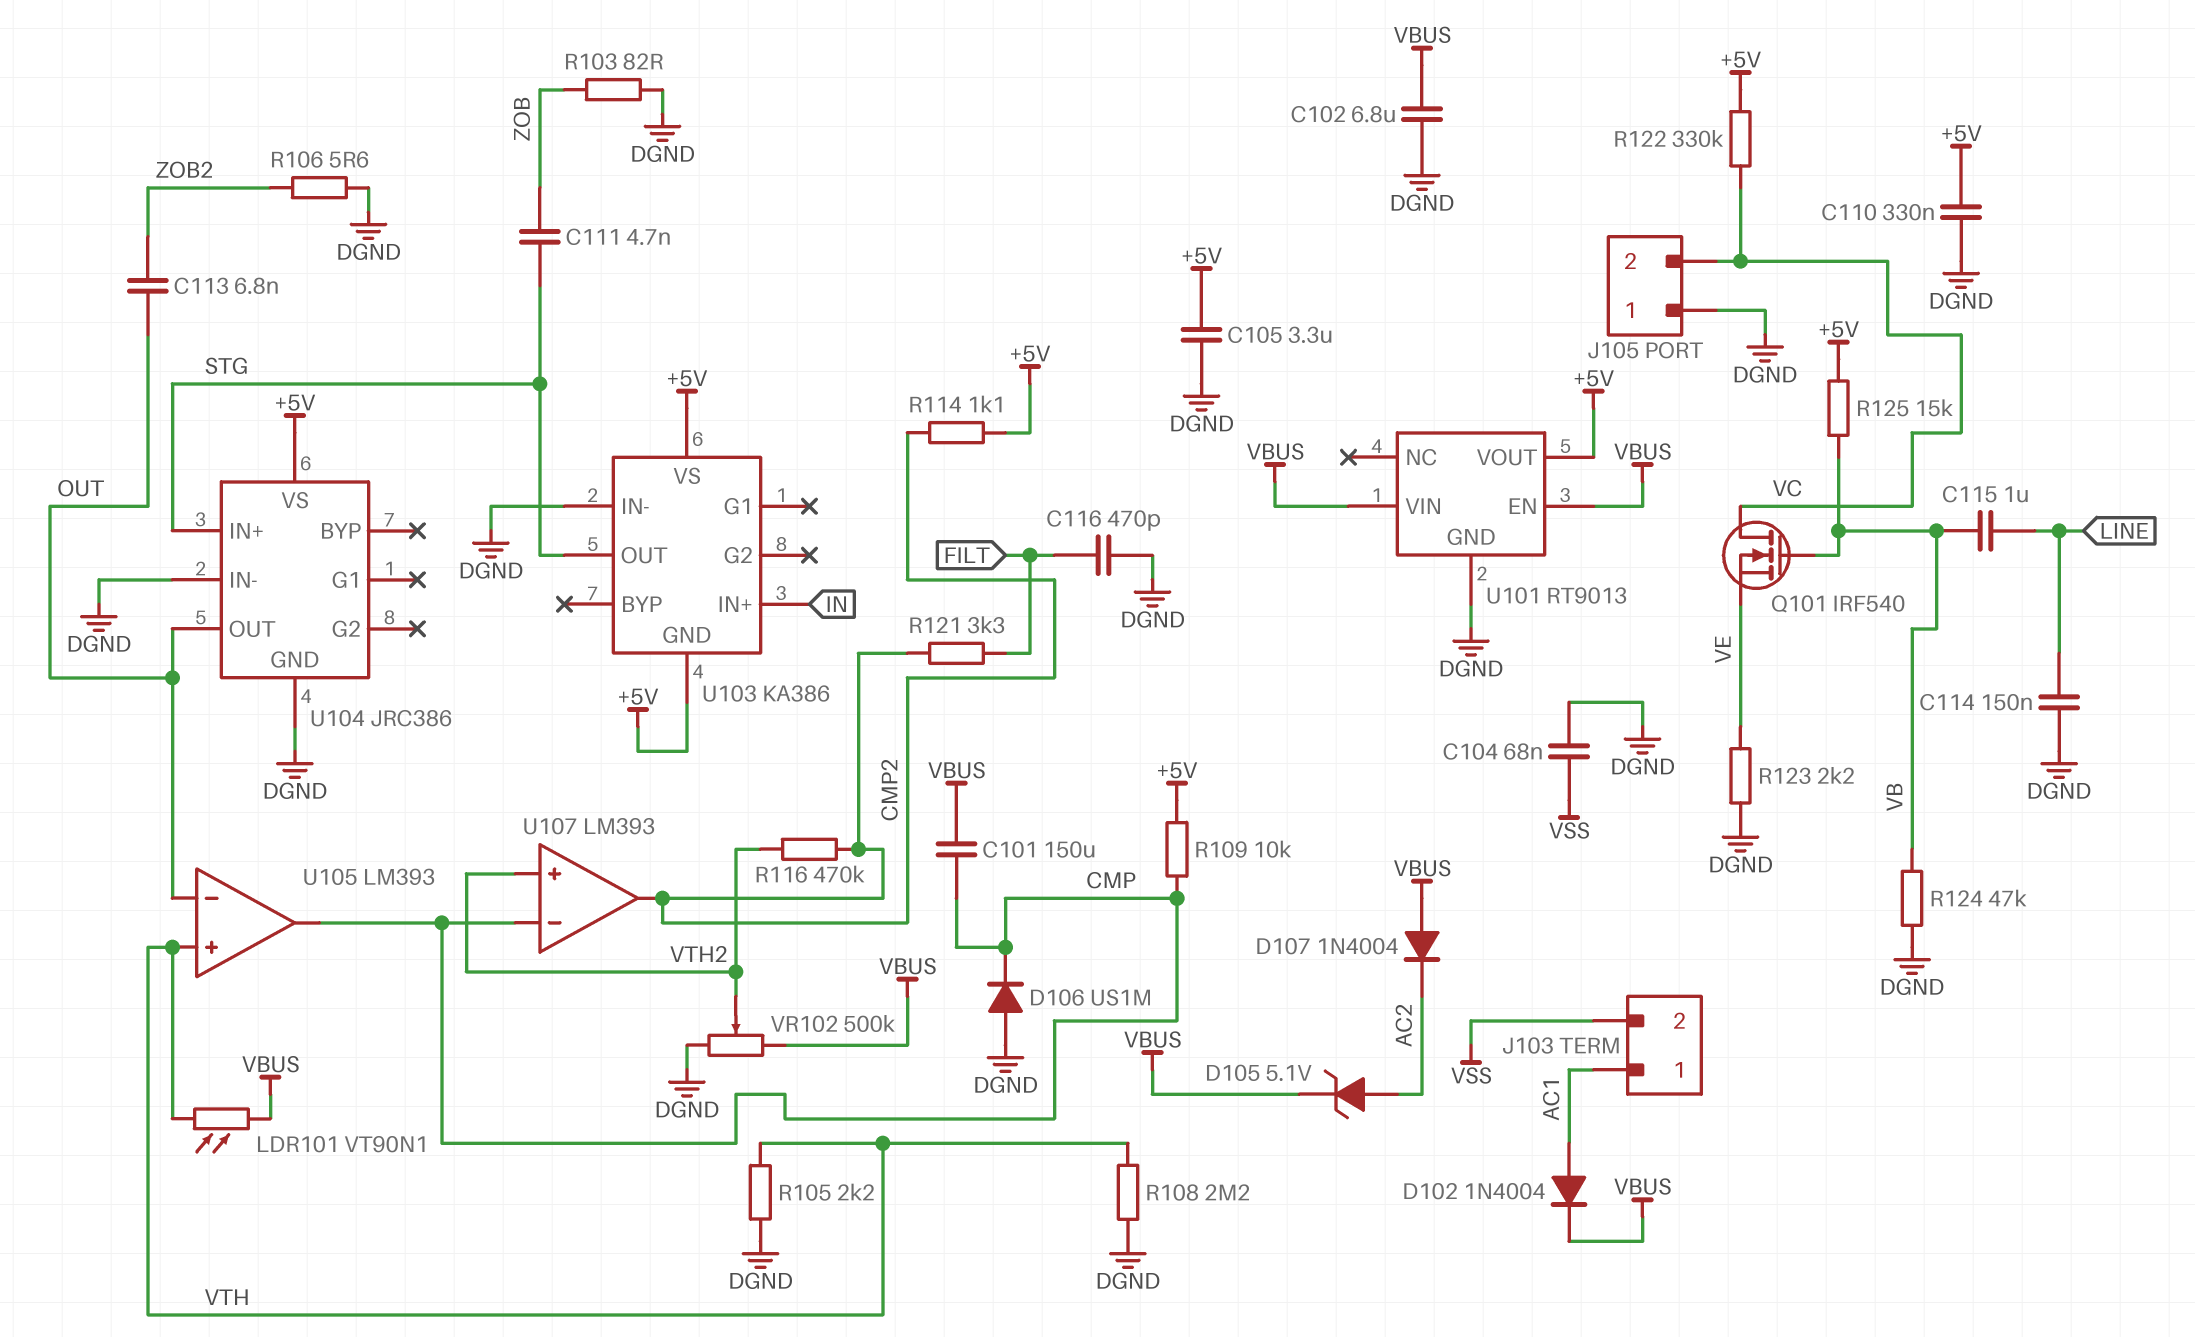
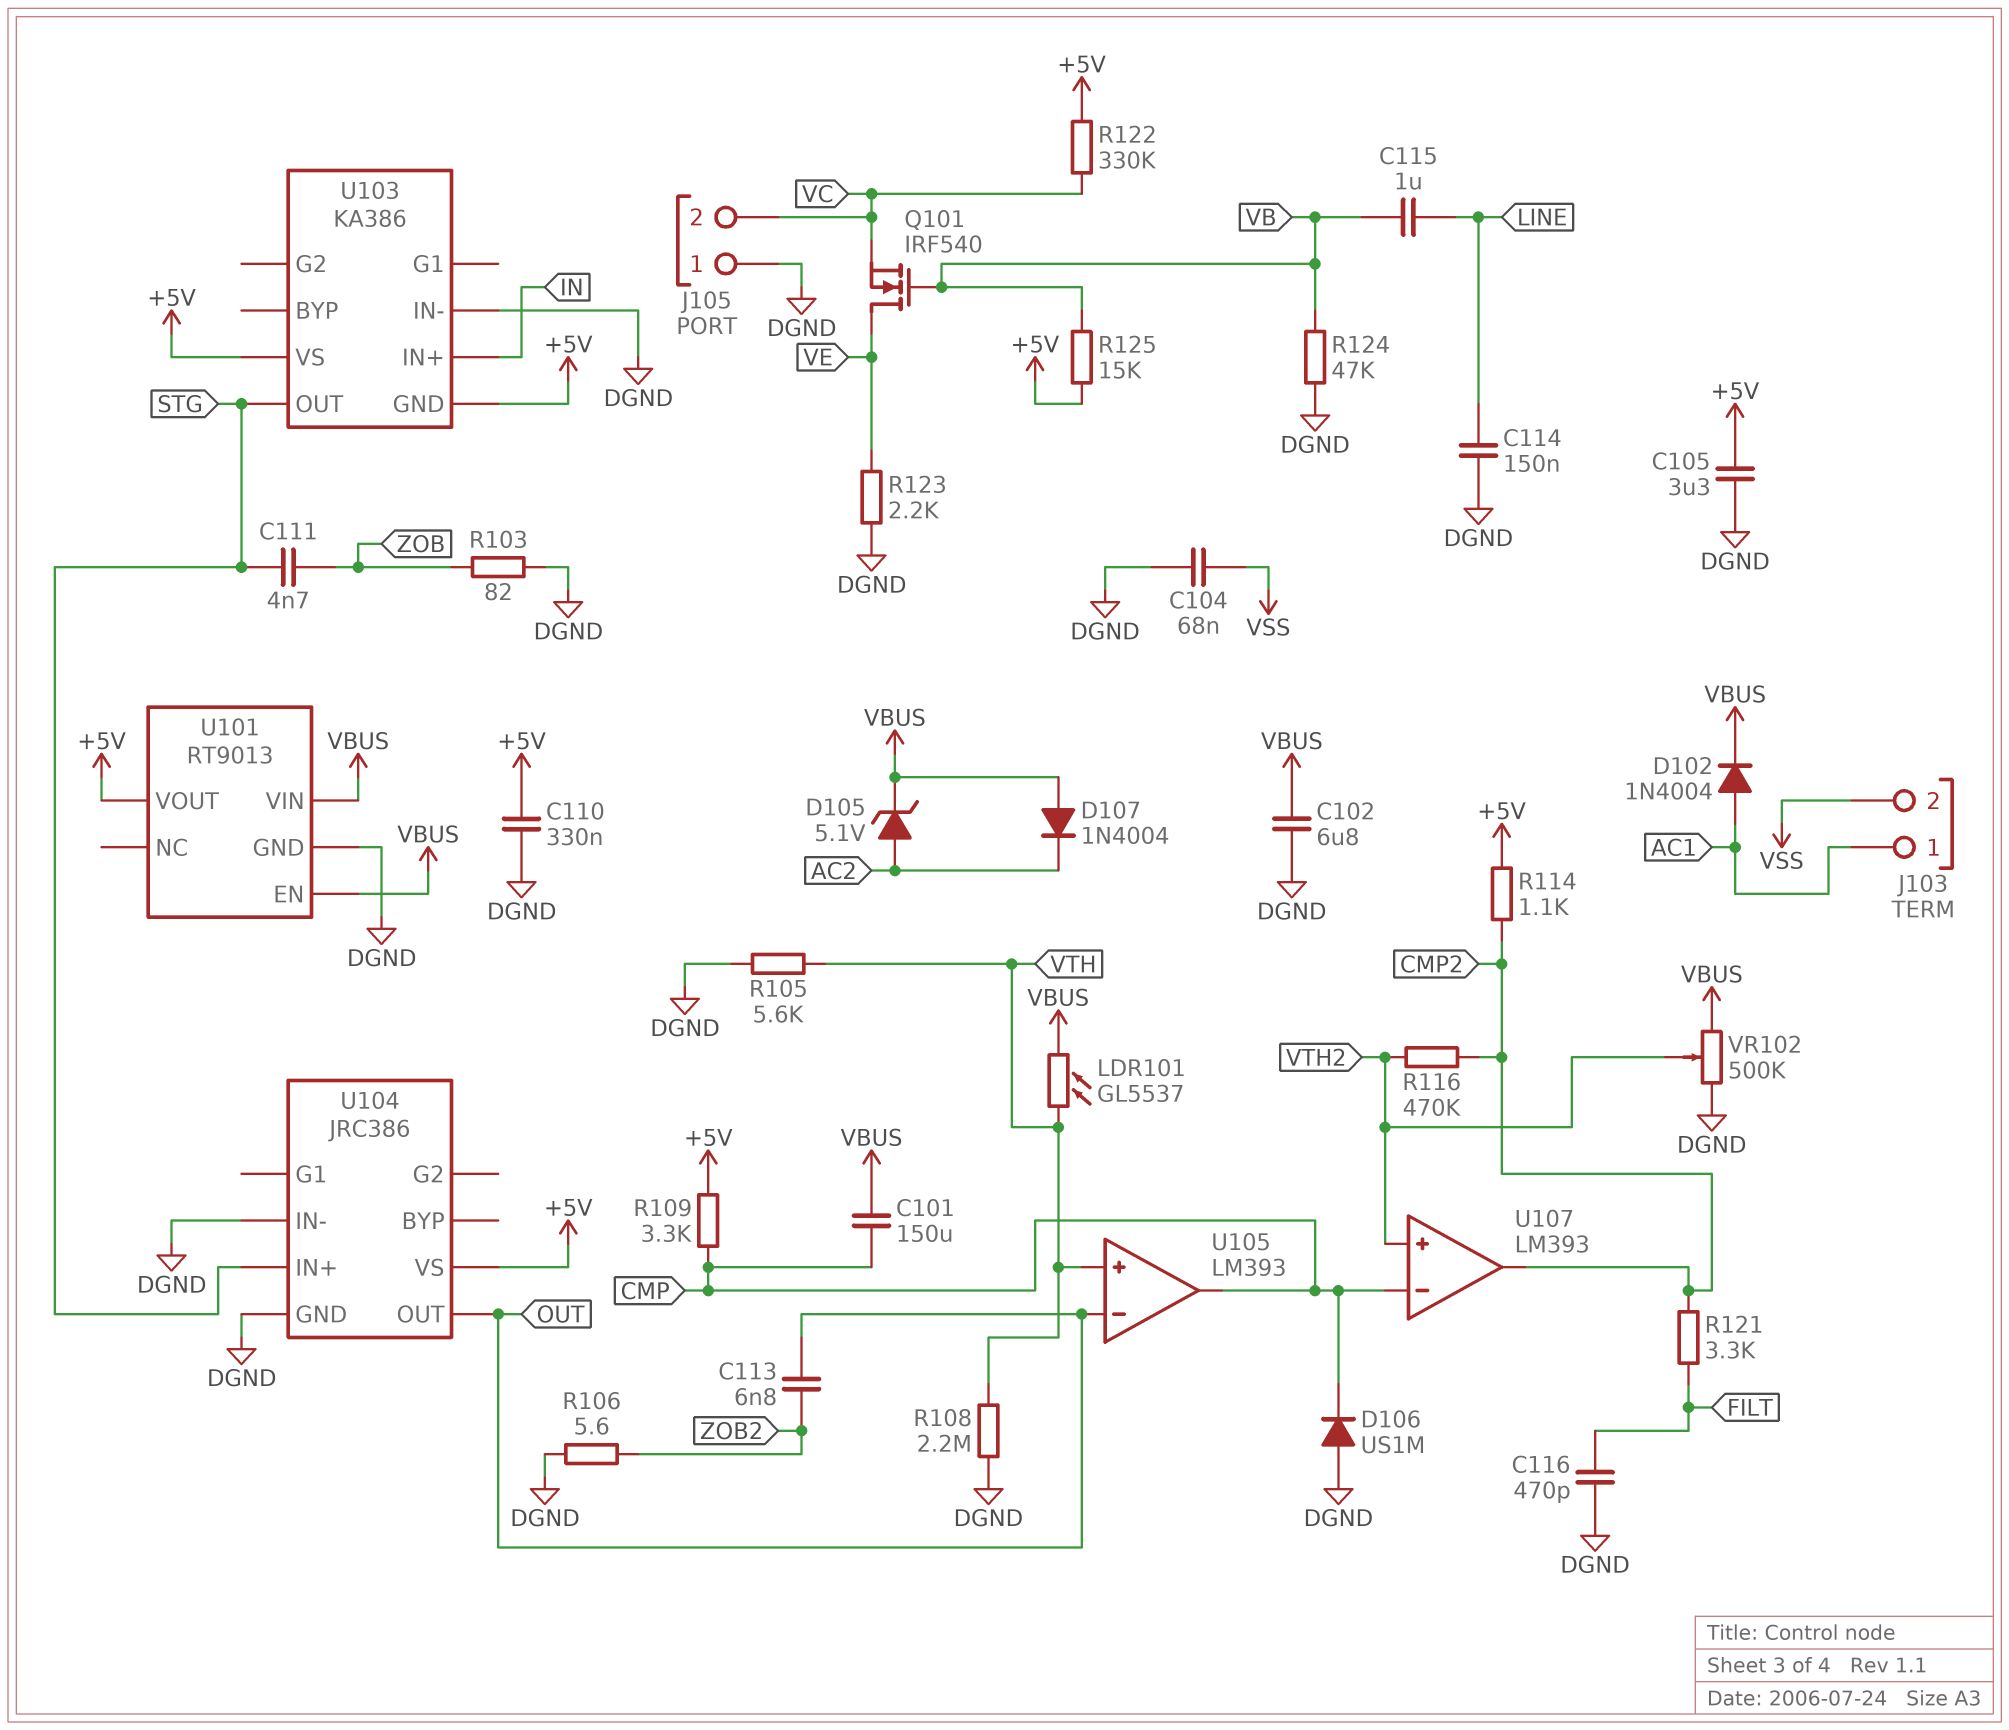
LDR101: VT90N1 (VBUS, VTH) -> GL5537 (VBUS, VTH)
Q101: NMOS IRF540 (G VB, D VC, S VE) -> NMOS IRF540 (G VB, D VE, S VC)
R105: 2.2k (DGND, VTH) -> 5.6k (DGND, VTH)
R109: 10k (+5V, CMP) -> 3.3k (+5V, CMP)

